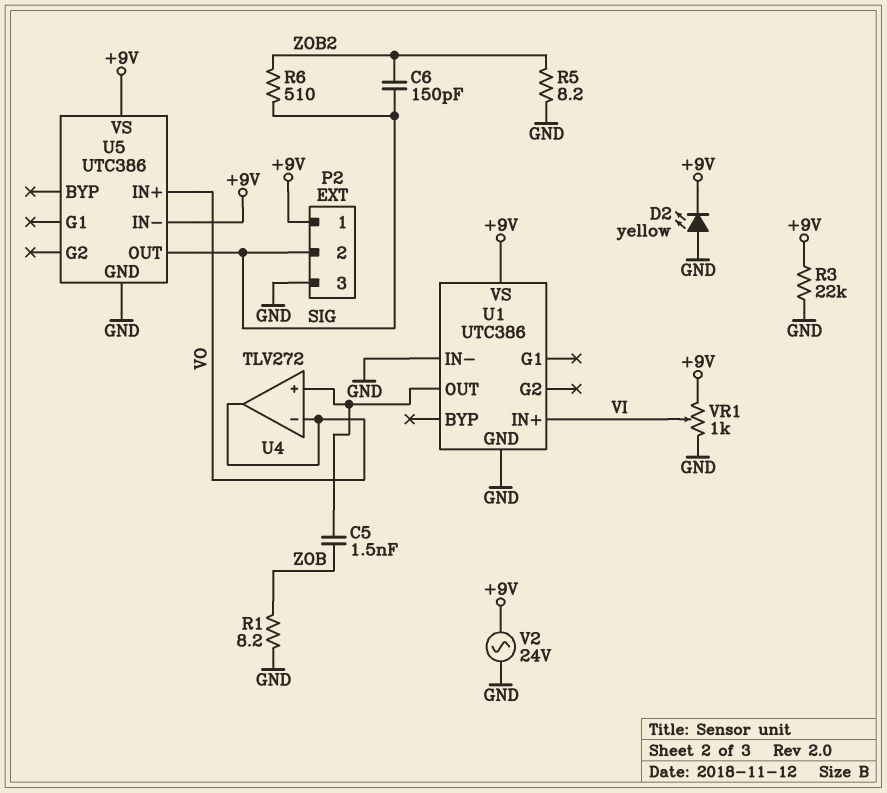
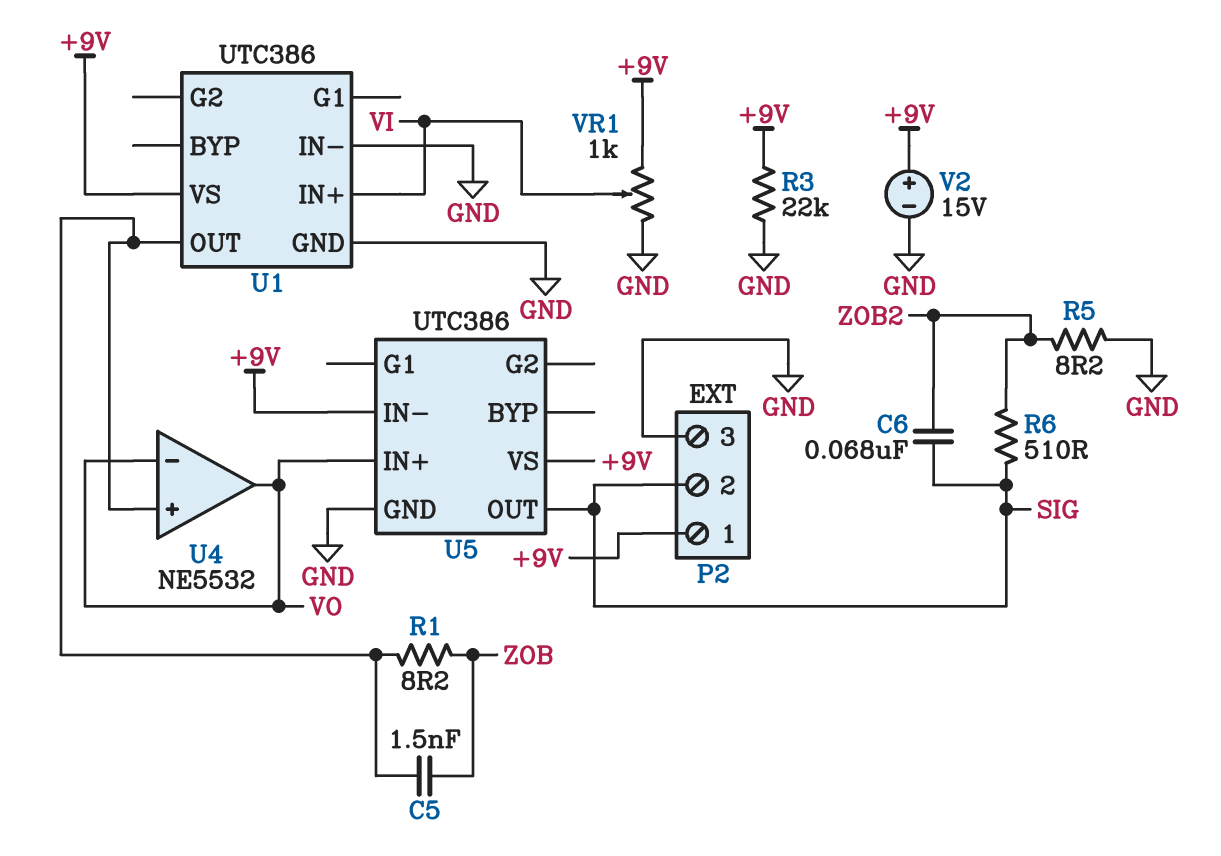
C6: 150pF (SIG, ZOB2) -> 68nF (SIG, ZOB2)
D2: LED yellow (A GND, K +9V) -> none
R1: 8.2 (GND, ZOB) -> 8.2 (U1/OUT, ZOB)
U4: TLV272 -> NE5532
V2: AC 24V (+9V, GND) -> 15V (plus +9V, minus GND)

